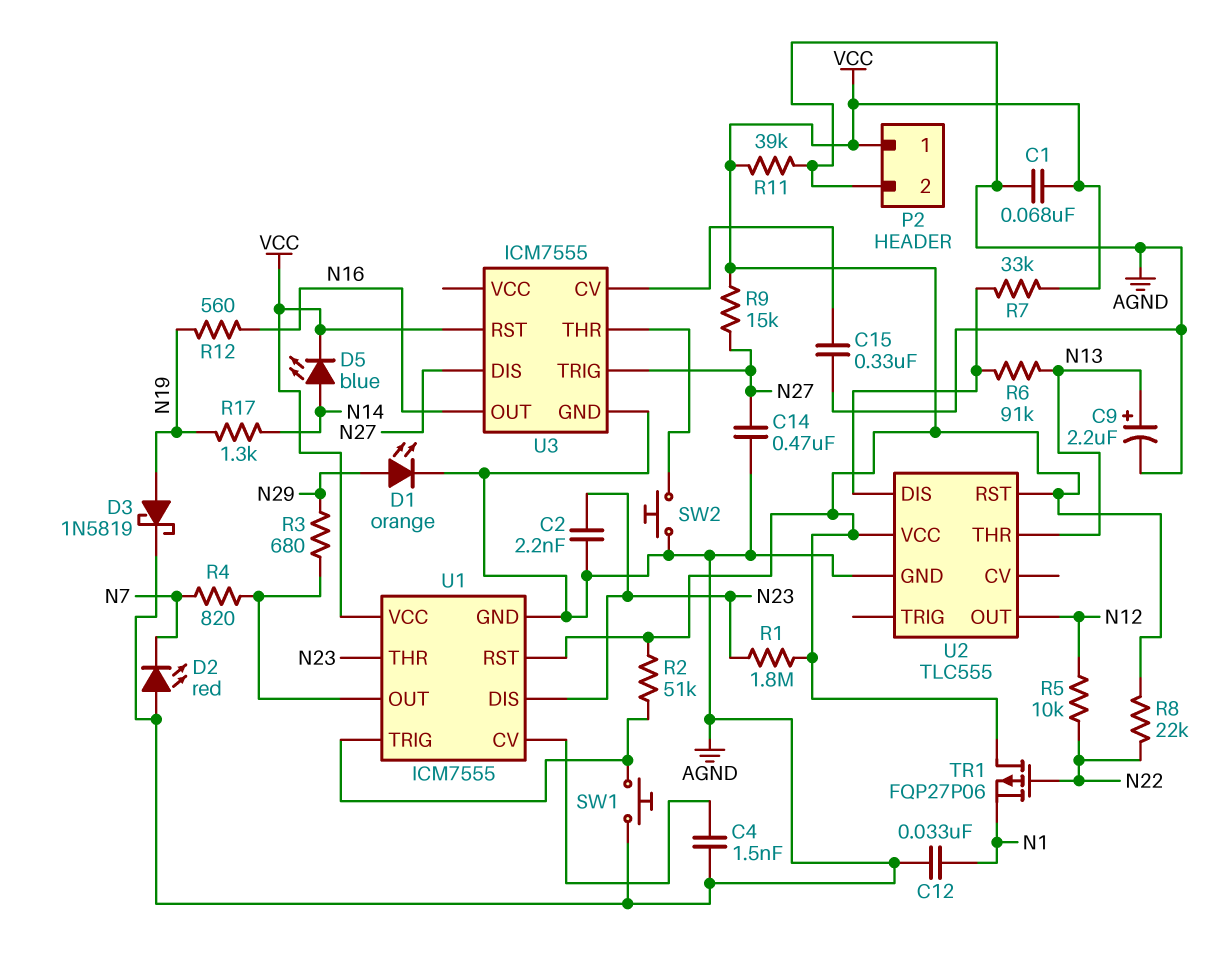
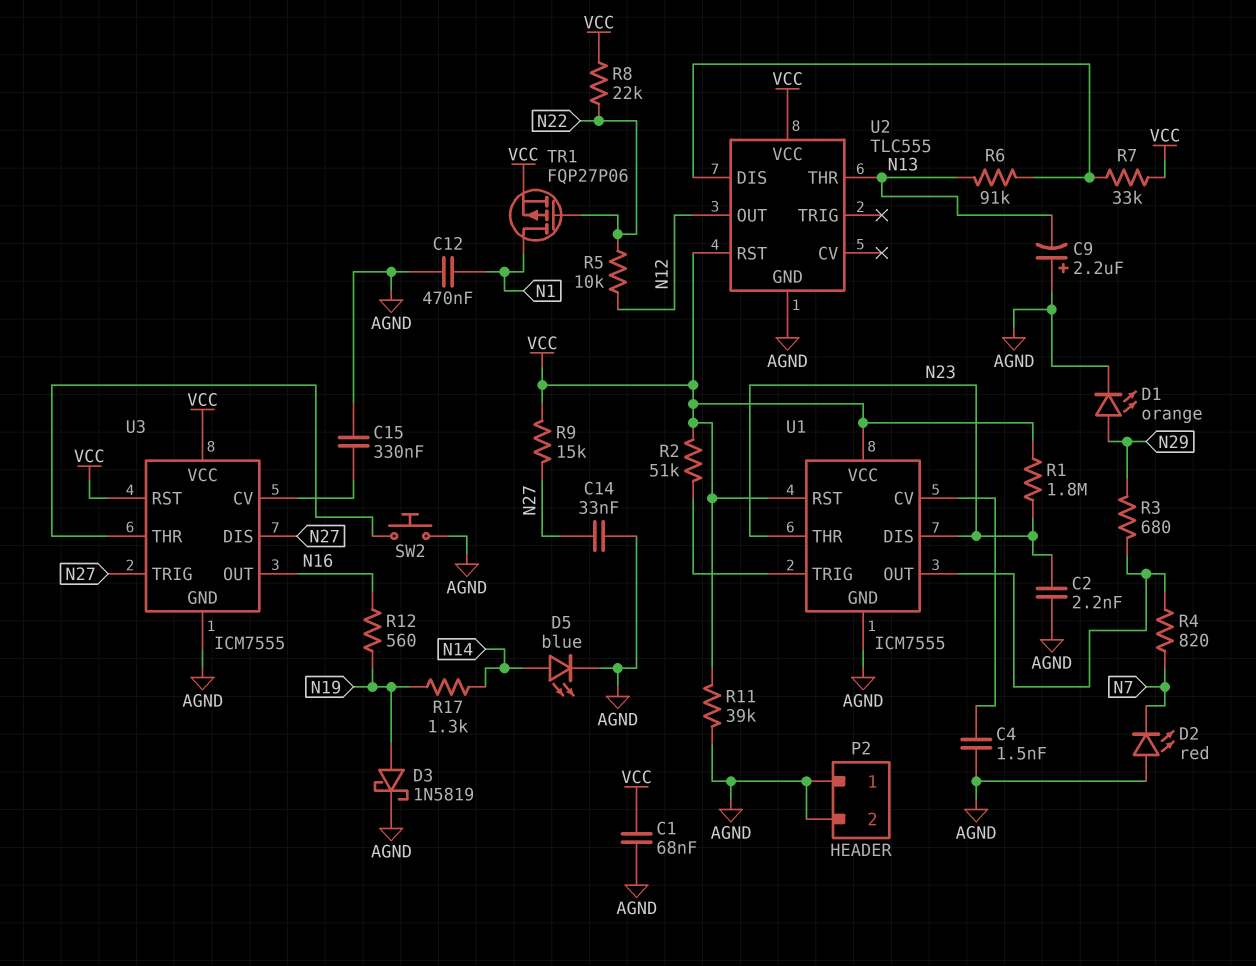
C9: 2.2uF (plus N13, minus AGND) -> 2.2uF (plus AGND, minus N13)
C12: 33nF (AGND, N1) -> 470nF (AGND, N1)
C14: 470nF (AGND, N27) -> 33nF (AGND, N27)
D5: LED blue (A N14, K VCC) -> LED blue (A N14, K AGND)
P2 pin 1: VCC -> AGND
SW1: button (AGND, U1/TRIG) -> none
TR1: PMOS FQP27P06 (G N22, D VCC, S N1) -> PMOS FQP27P06 (G N22, D N1, S VCC)
U3 pin VCC: none -> VCC

